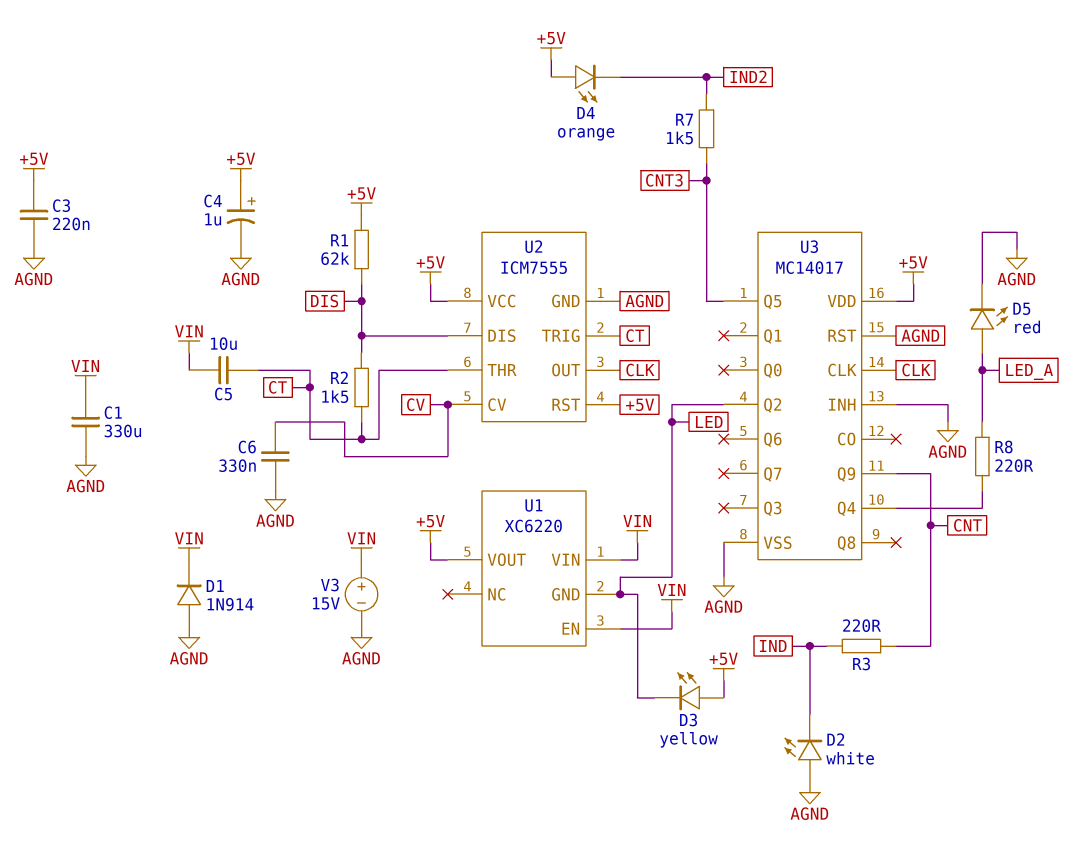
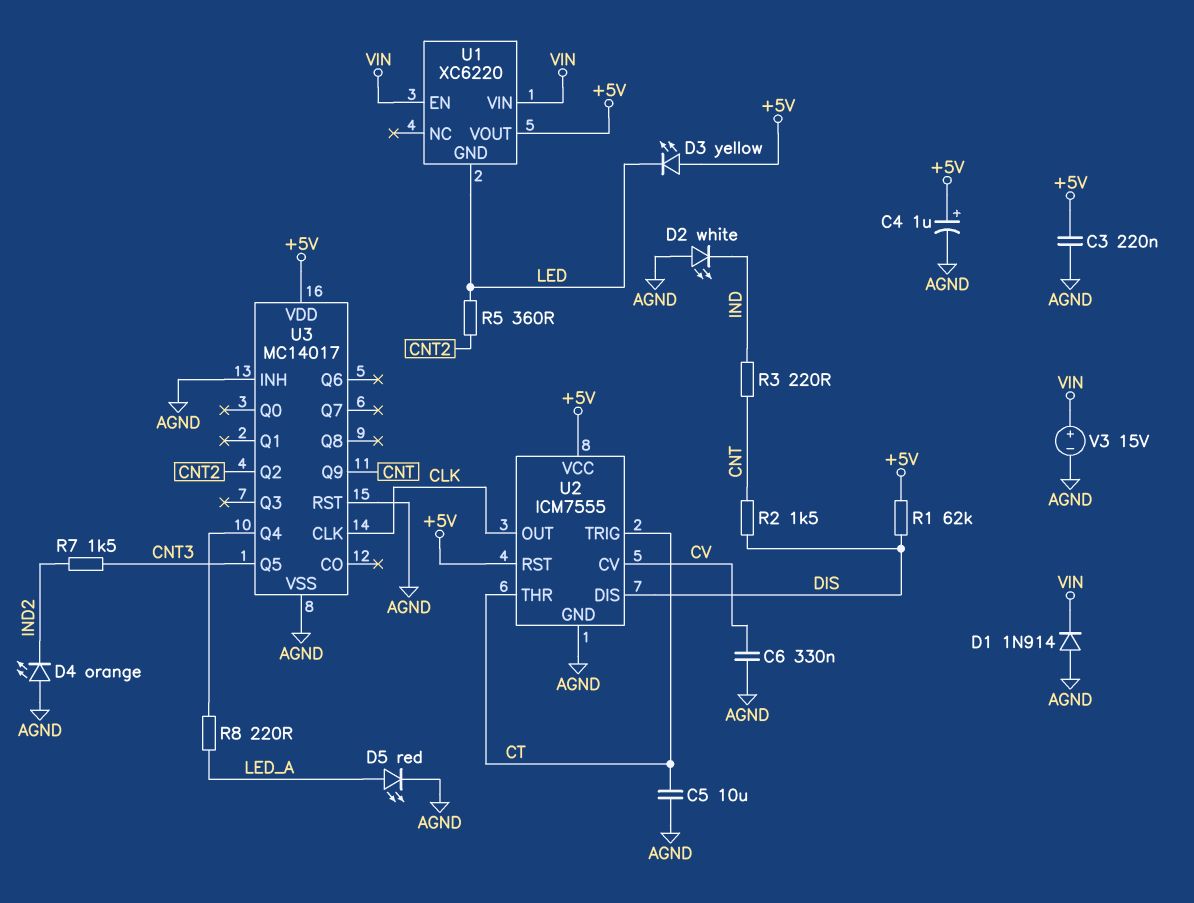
C1: 330uF (AGND, VIN) -> none
C5: 10uF (CT, VIN) -> 10uF (AGND, CT)
D4: LED orange (A +5V, K IND2) -> LED orange (A AGND, K IND2)
R2: 1.5k (CT, DIS) -> 1.5k (CNT, DIS)
R5: none -> 360 (CNT2, LED)
U3 pin Q2: LED -> CNT2

